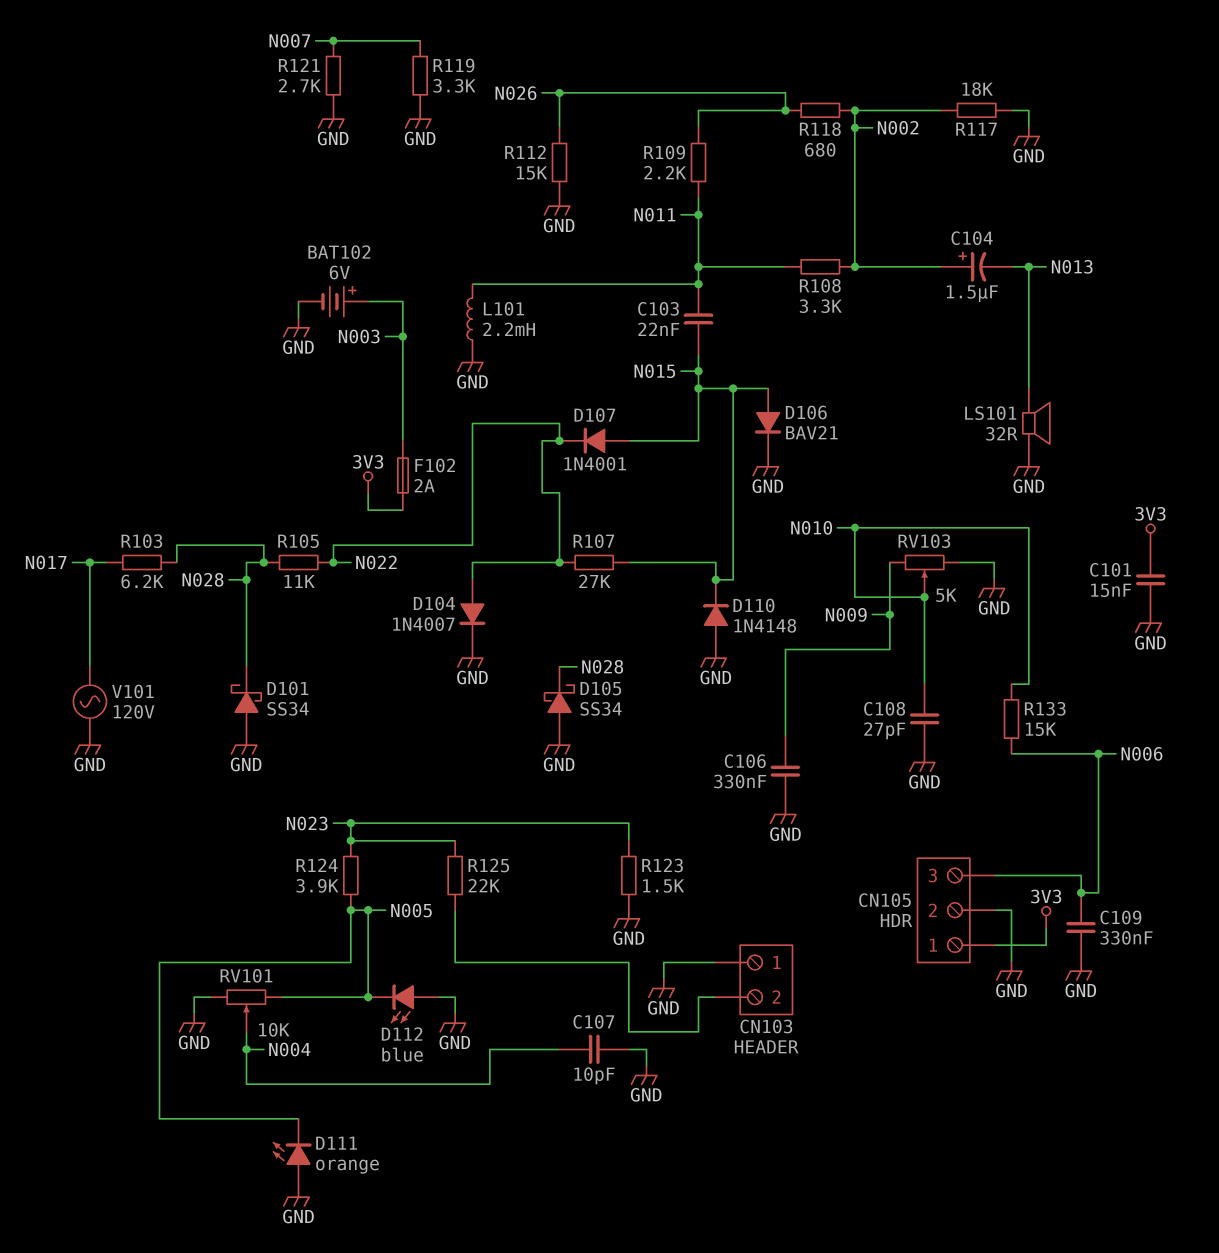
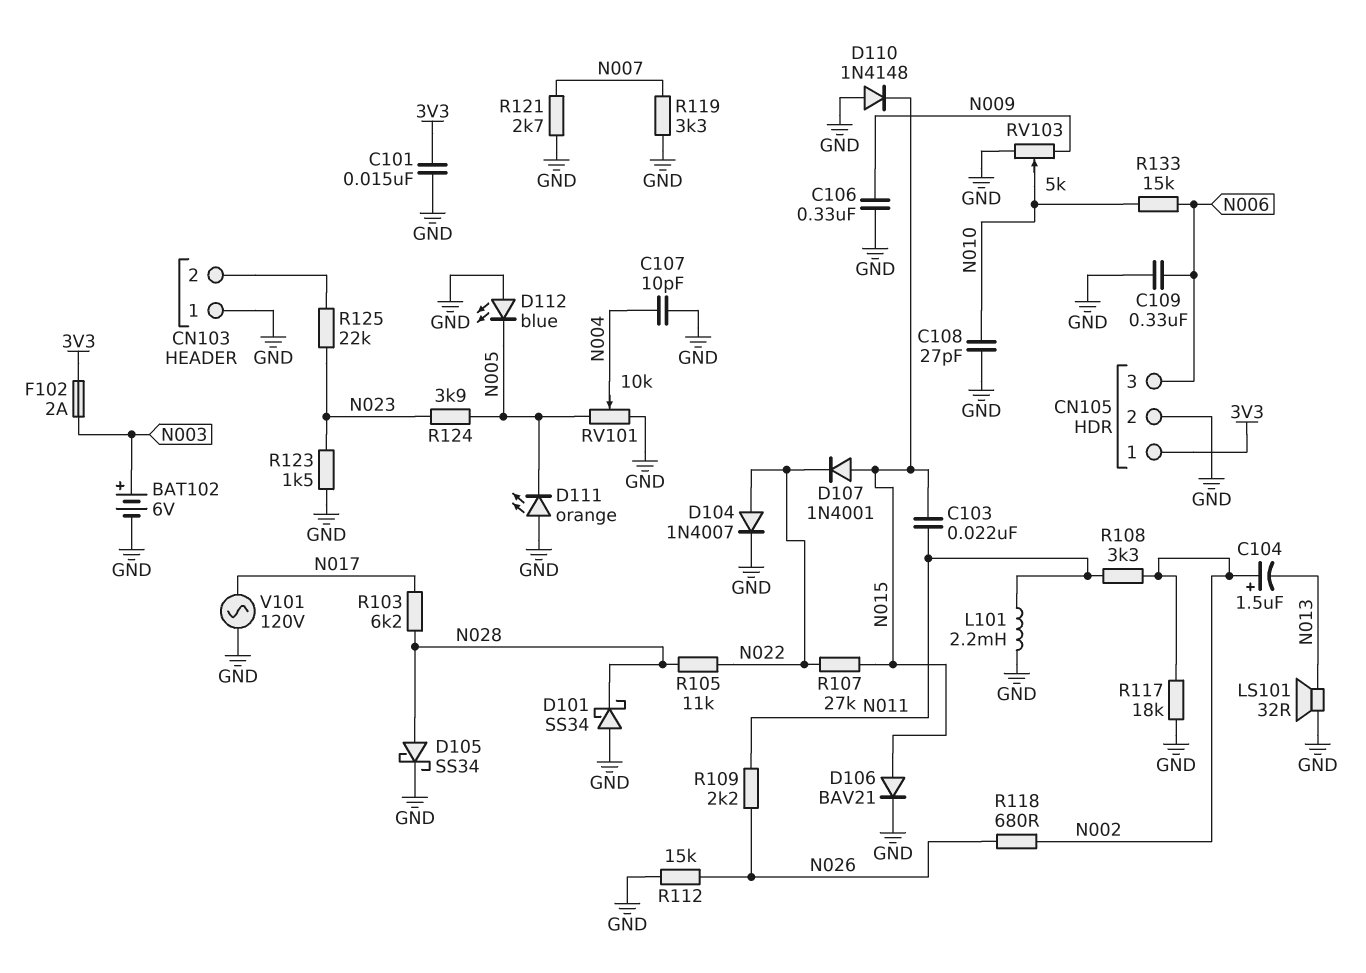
D105: schottky SS34 (A GND, K N028) -> schottky SS34 (A N028, K GND)

